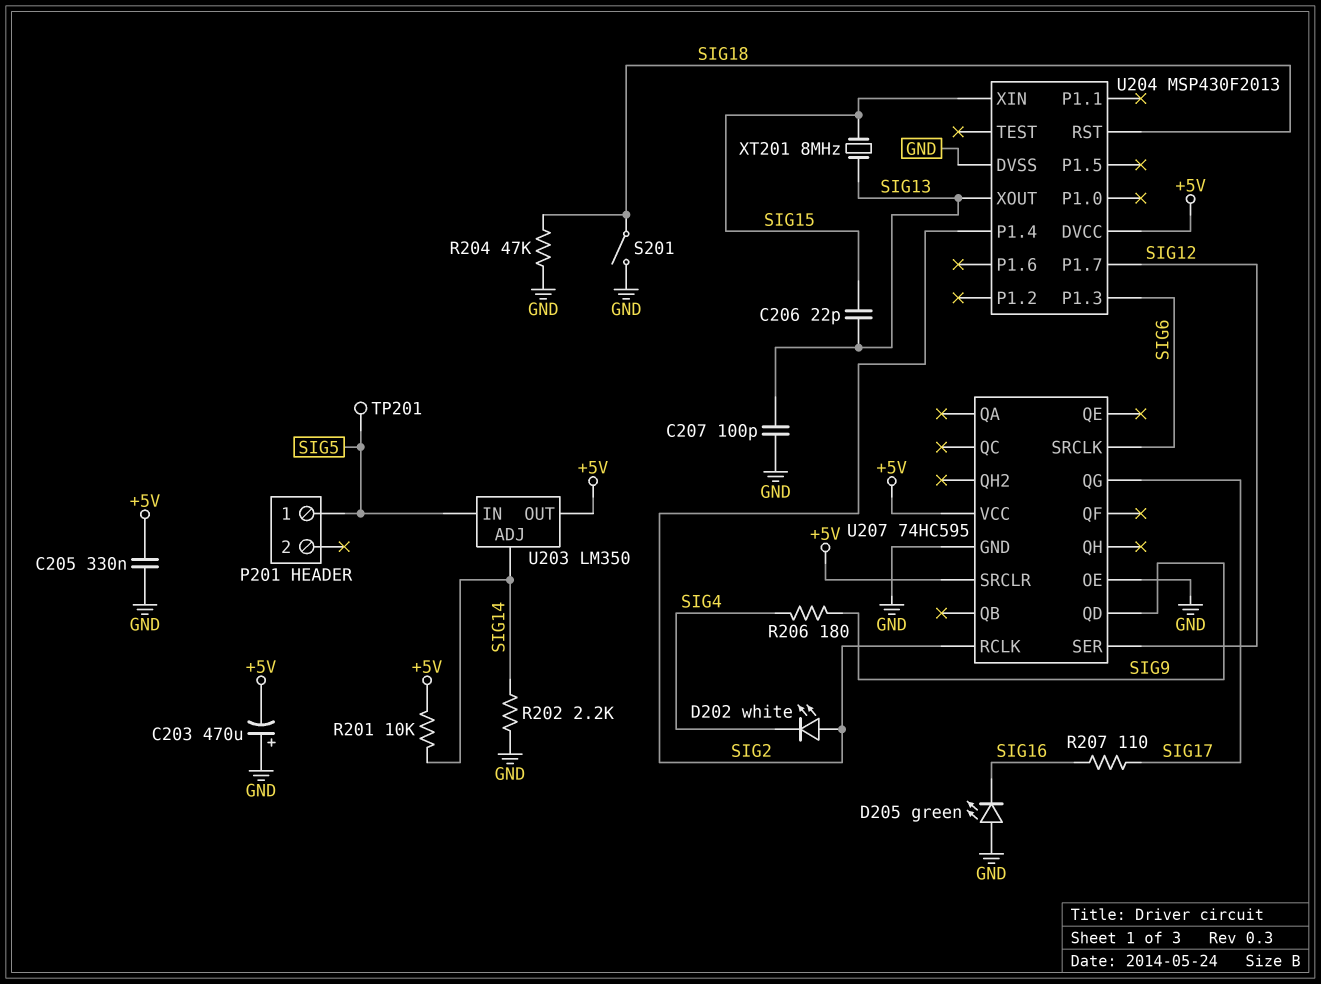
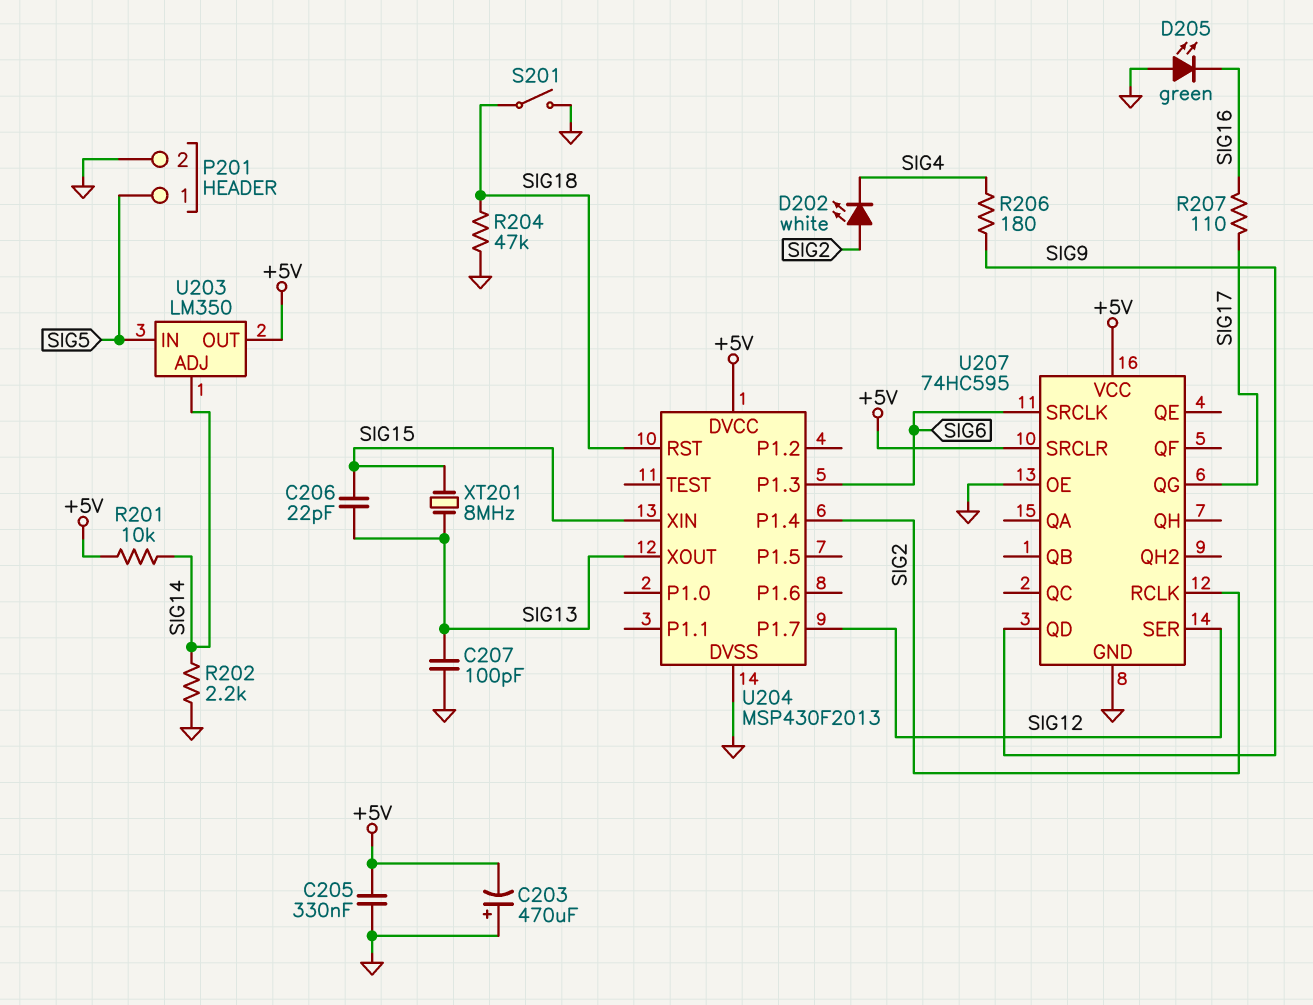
P201 pin 2: none -> GND
TP201: test point (SIG5) -> none

